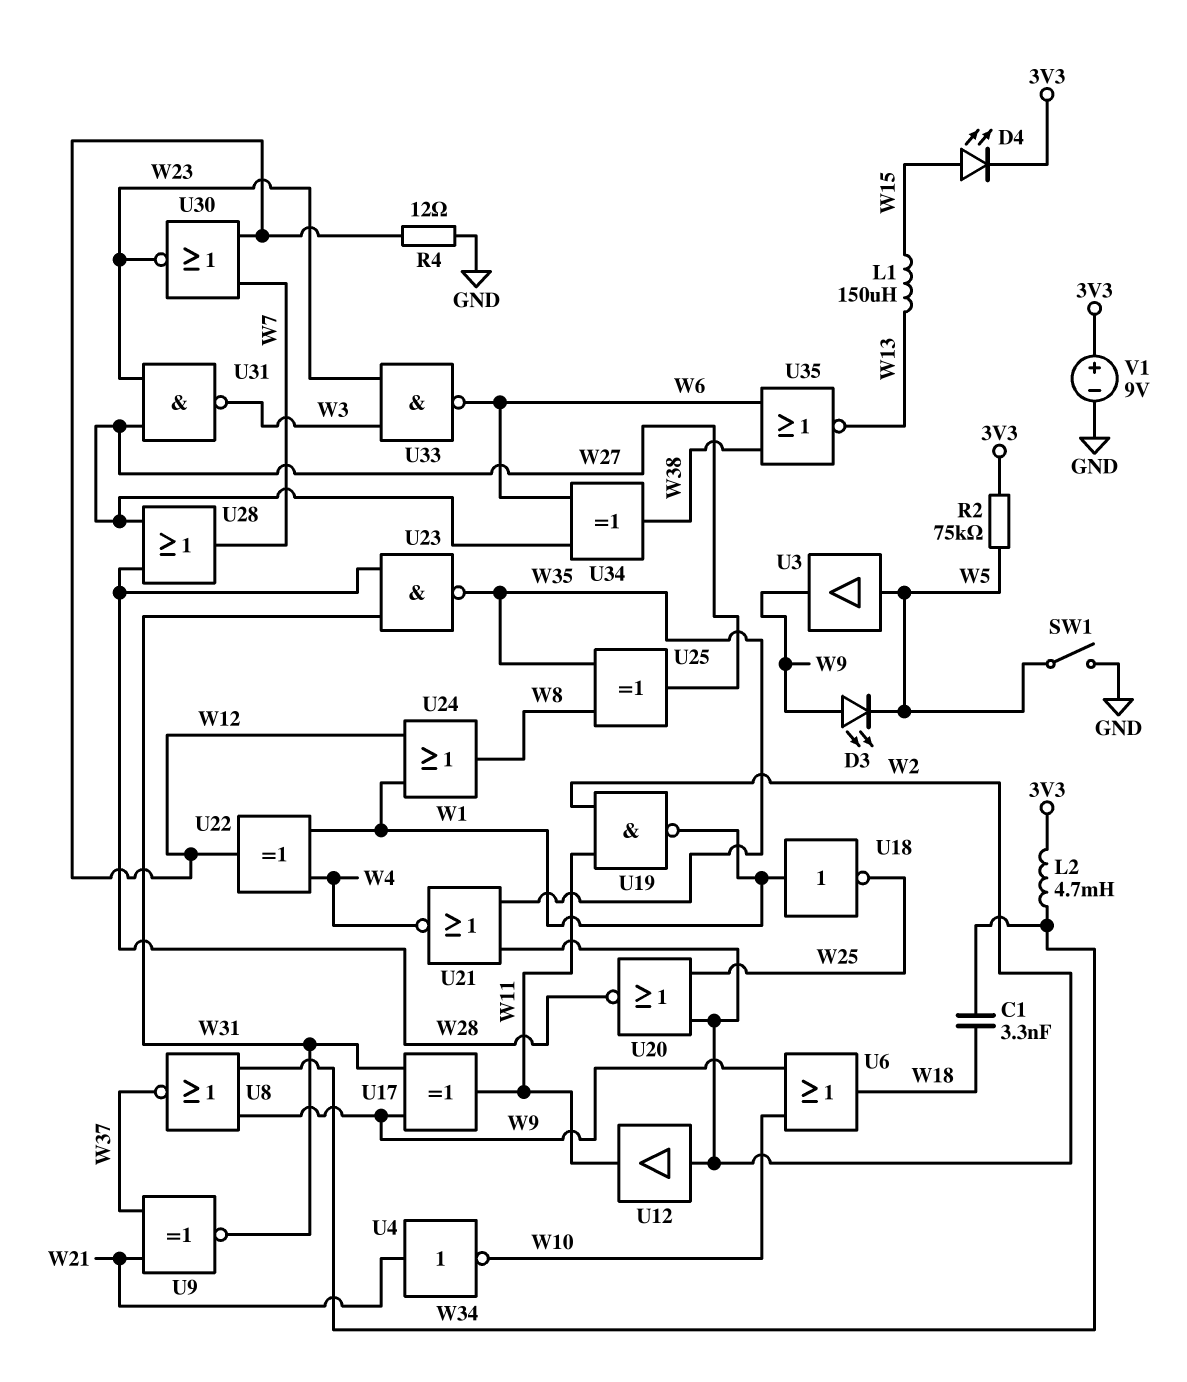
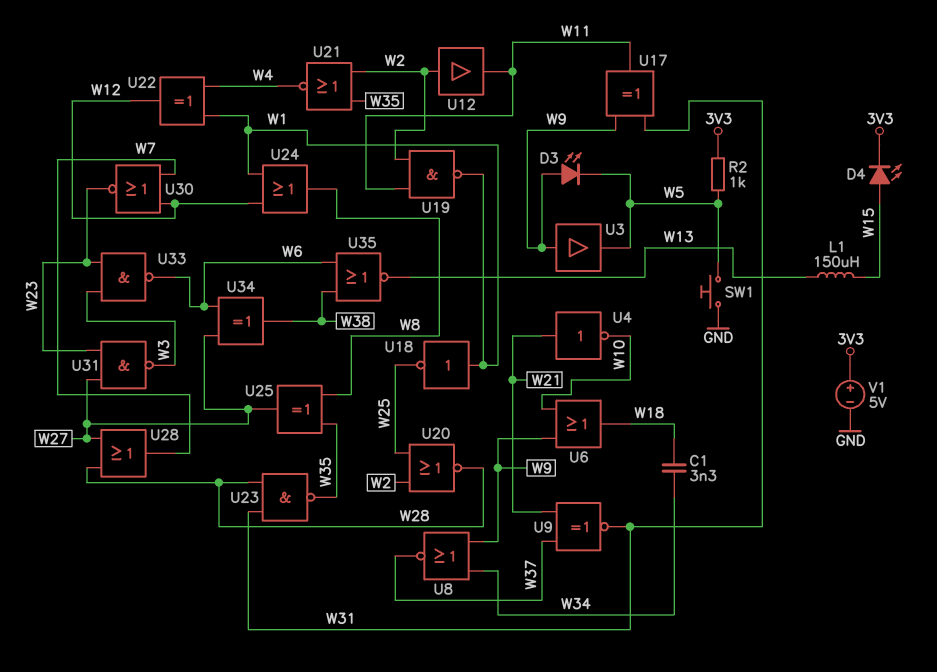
L2: 4.7mH (3V3, W34) -> none
R2: 75k (3V3, W5) -> 1k (3V3, W5)
R4: 12 (GND, W12) -> none
SW1: switch (GND, W5) -> button (GND, W5)
U3: buffer (in W5, out W9) -> buffer (in W9, out W5)
V1: 9V (plus 3V3, minus GND) -> 5V (plus 3V3, minus GND)

